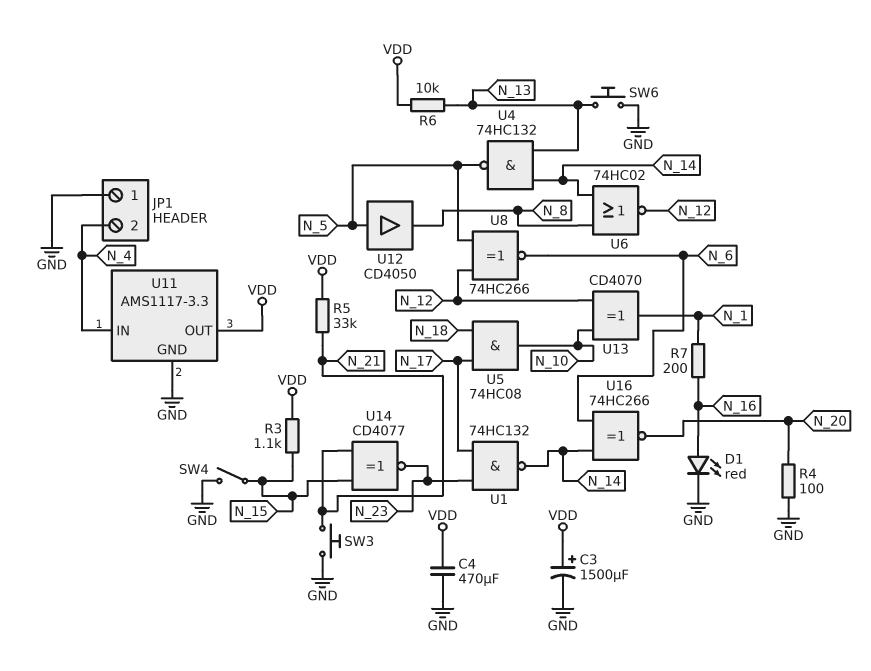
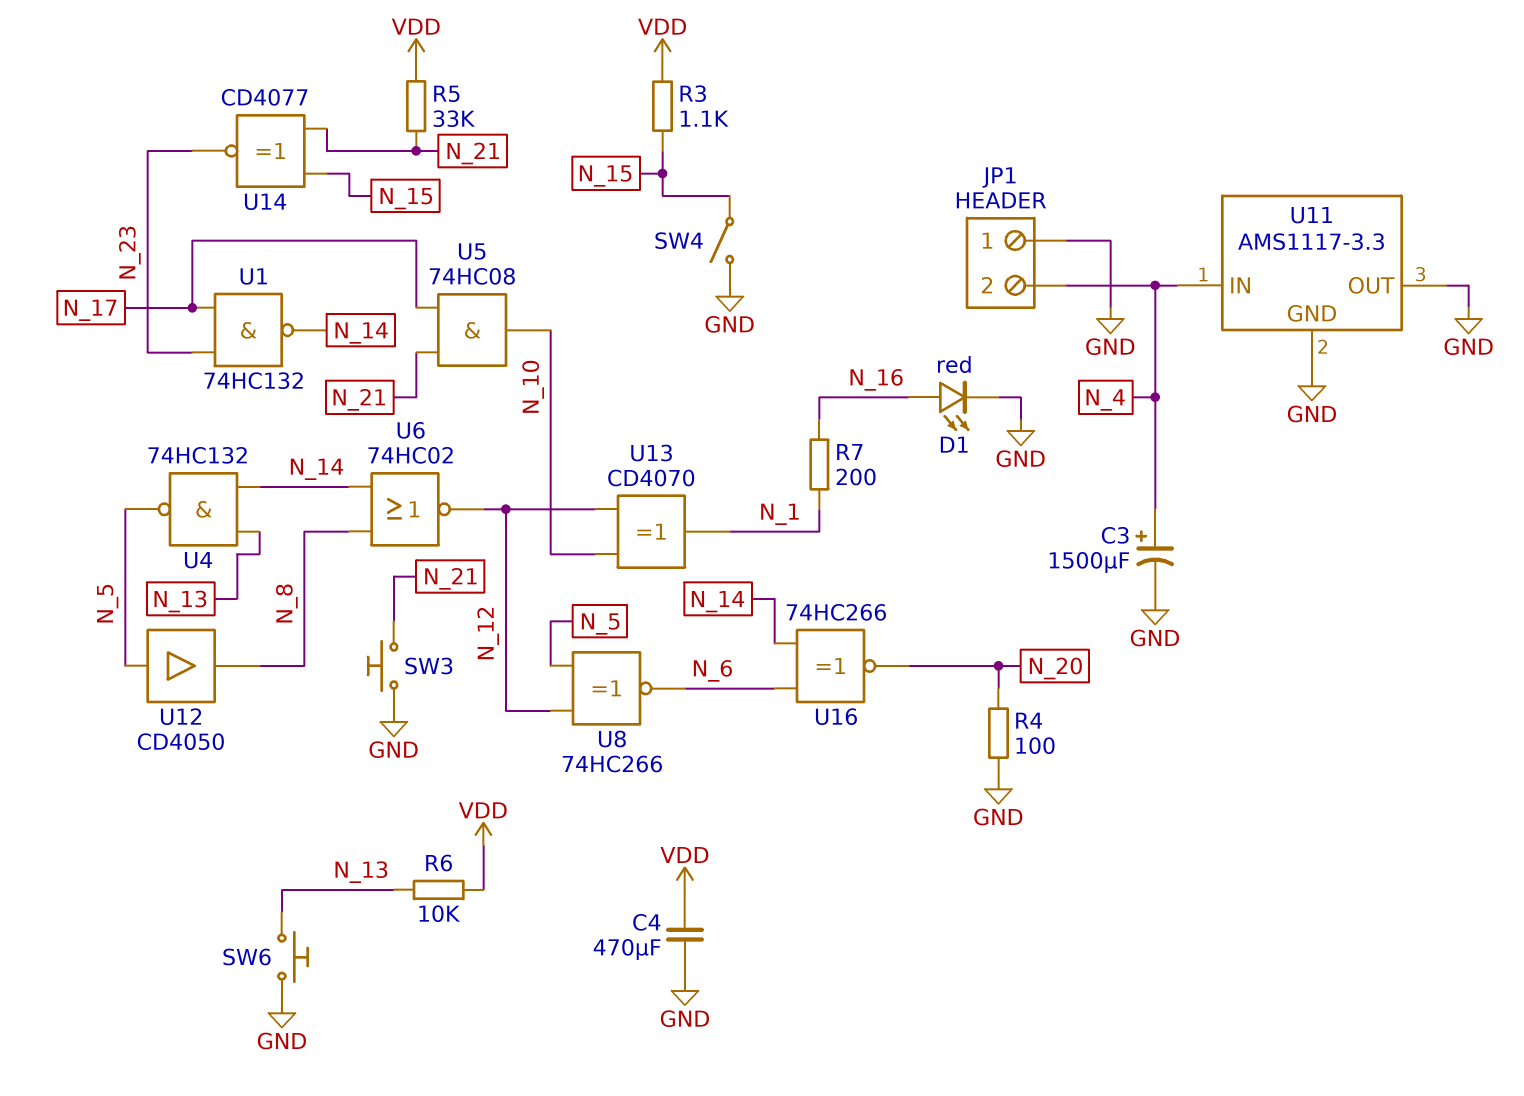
C3: 1500uF (plus VDD, minus GND) -> 1500uF (plus N_4, minus GND)
U5: AND 74HC08 (in N_17, in N_18, out N_10) -> AND 74HC08 (in N_17, in N_21, out N_10)
U11 pin OUT: VDD -> GND

